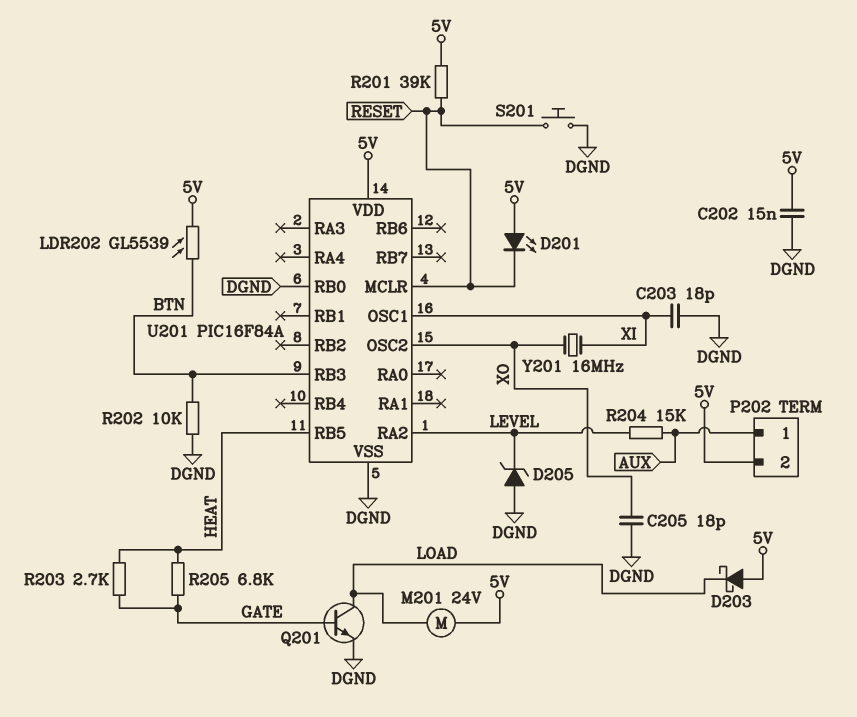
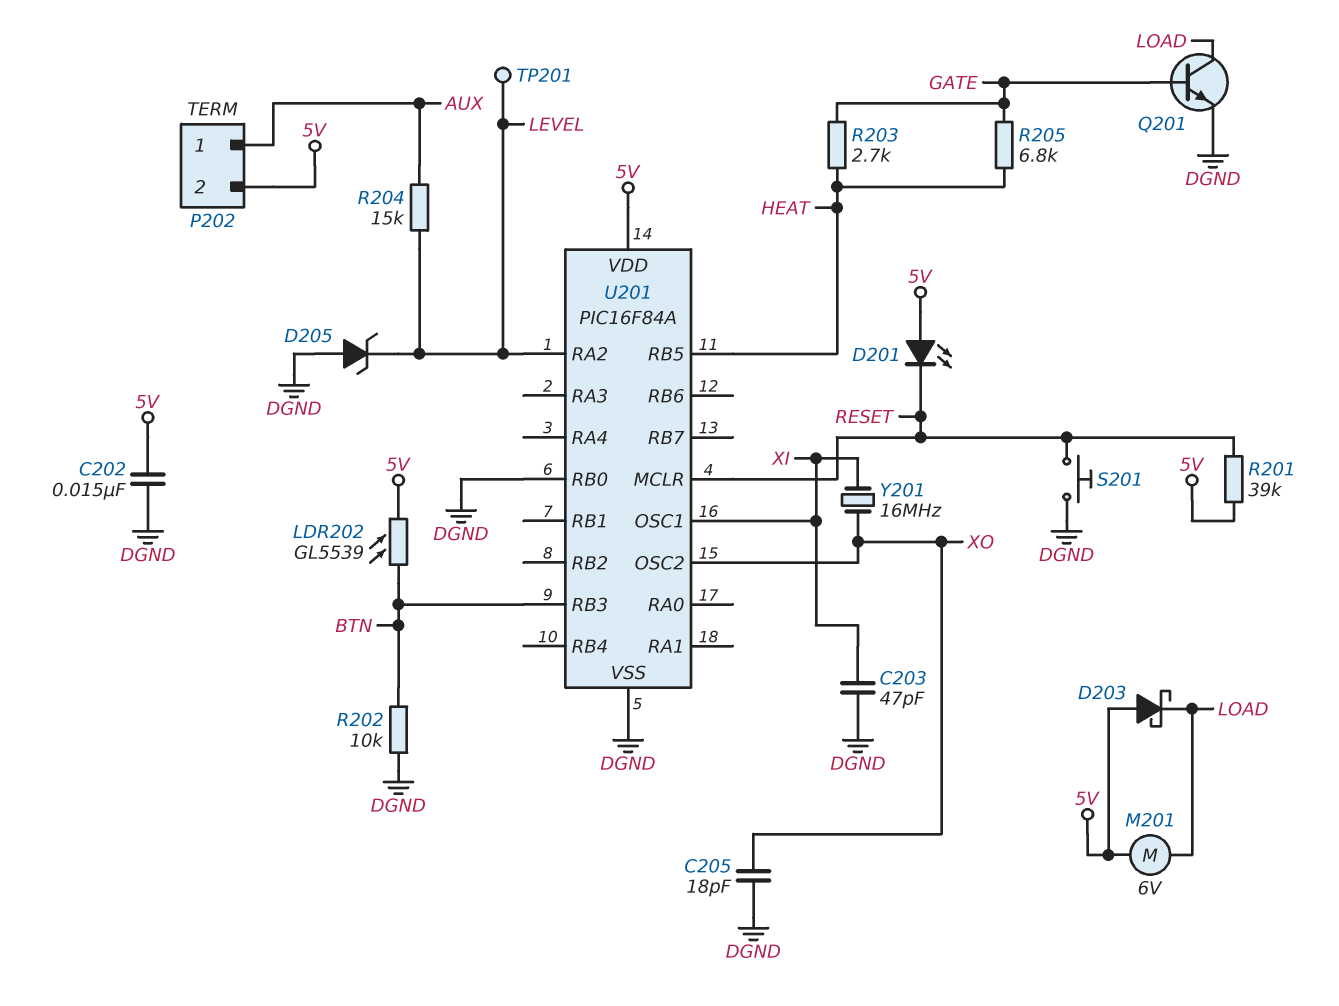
C203: 18pF (DGND, XI) -> 47pF (DGND, XI)
M201: motor 24V (5V, LOAD) -> motor 6V (5V, LOAD)
TP201: none -> test point (LEVEL)

